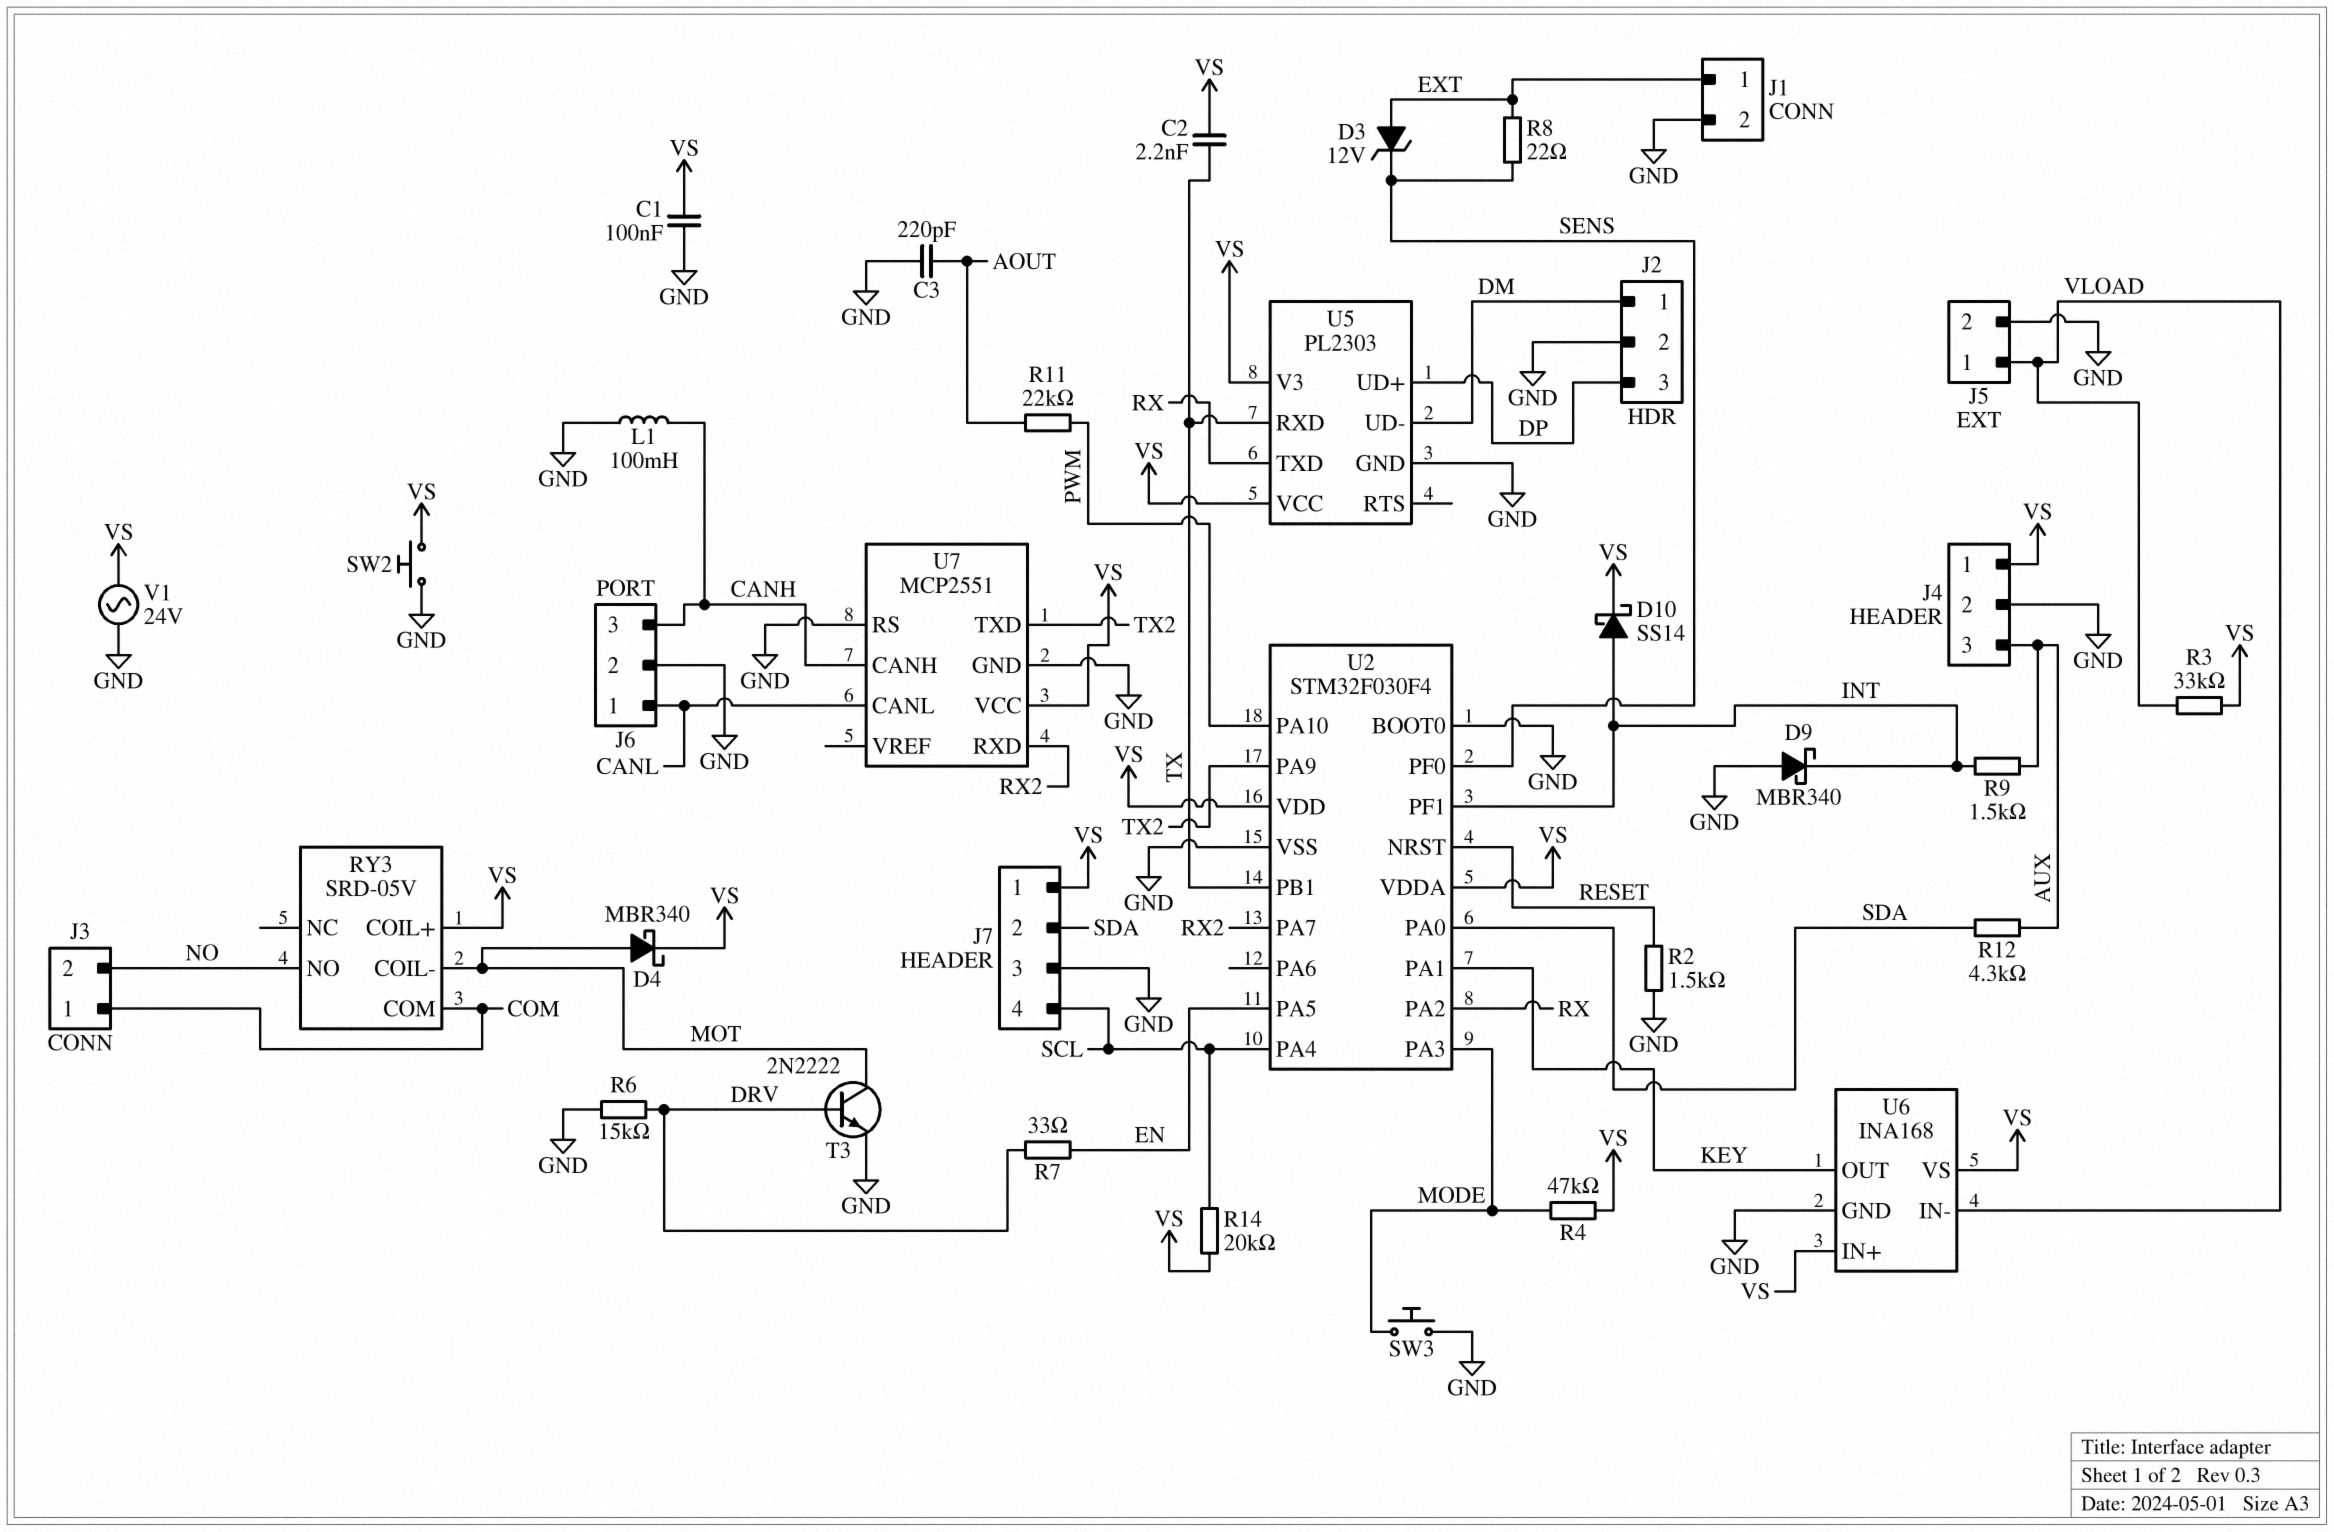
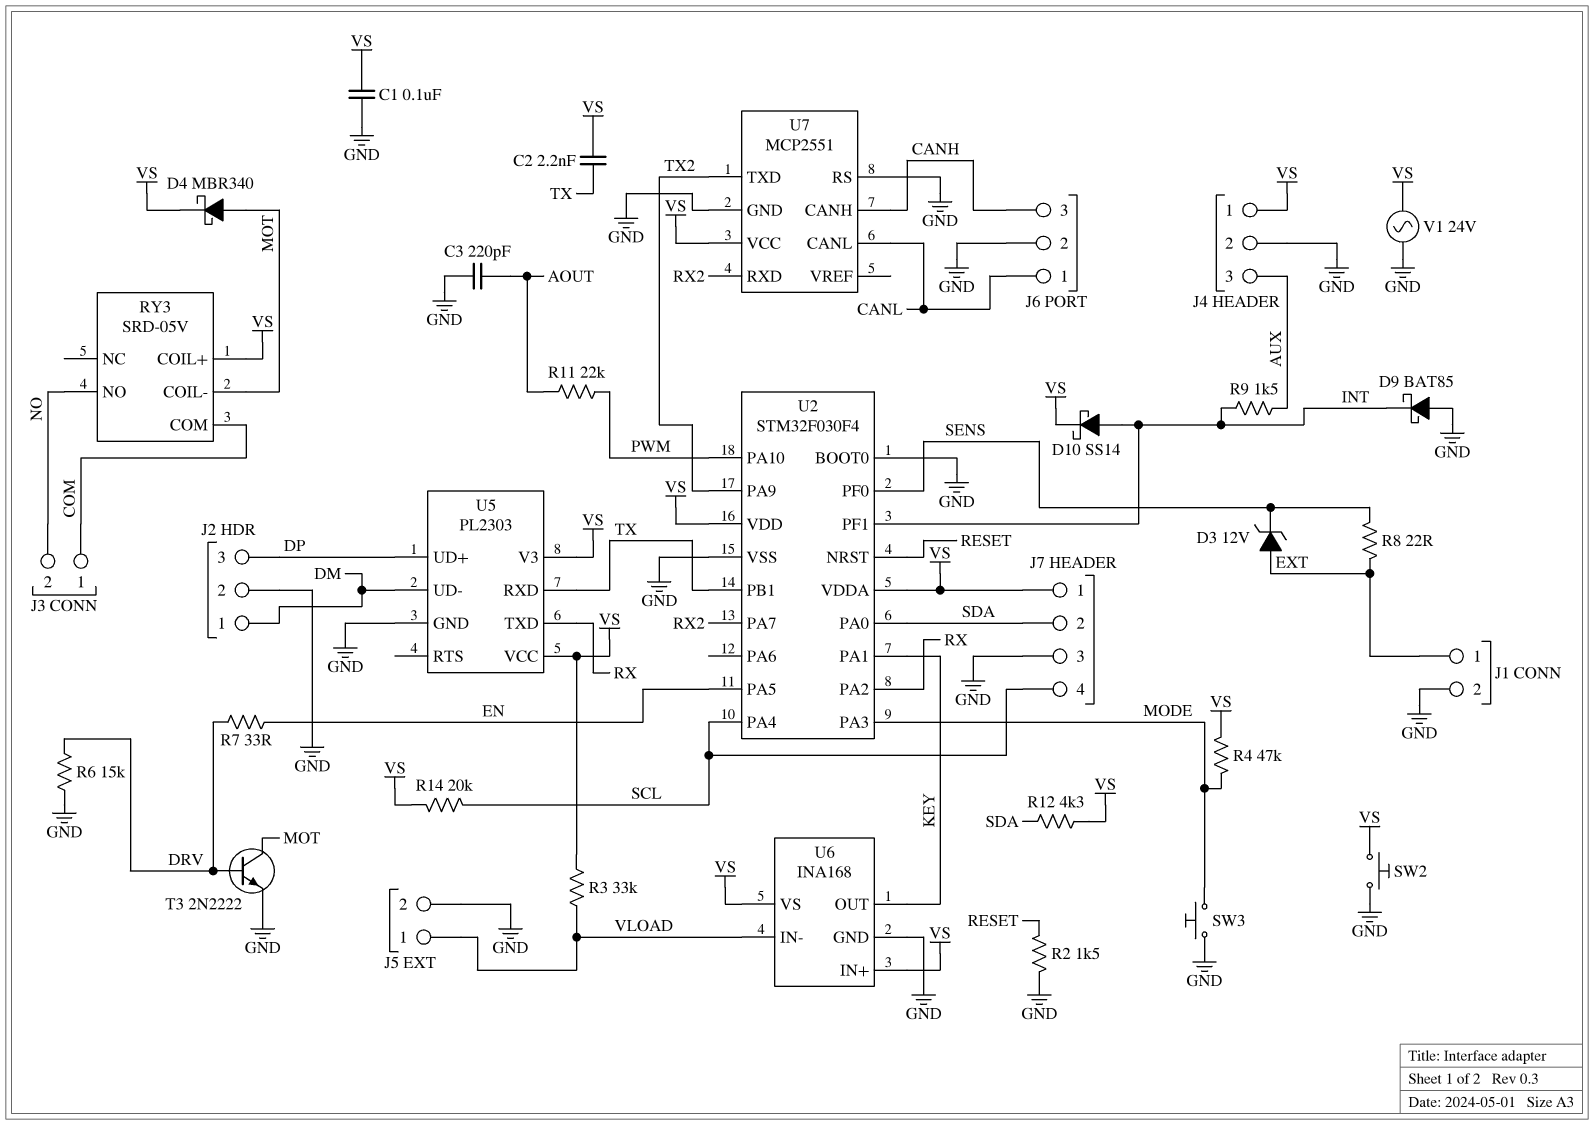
D9: schottky MBR340 (A GND, K INT) -> schottky BAT85 (A GND, K INT)
L1: 100mH (CANH, GND) -> none
R12: 4.3k (AUX, SDA) -> 4.3k (SDA, VS)

